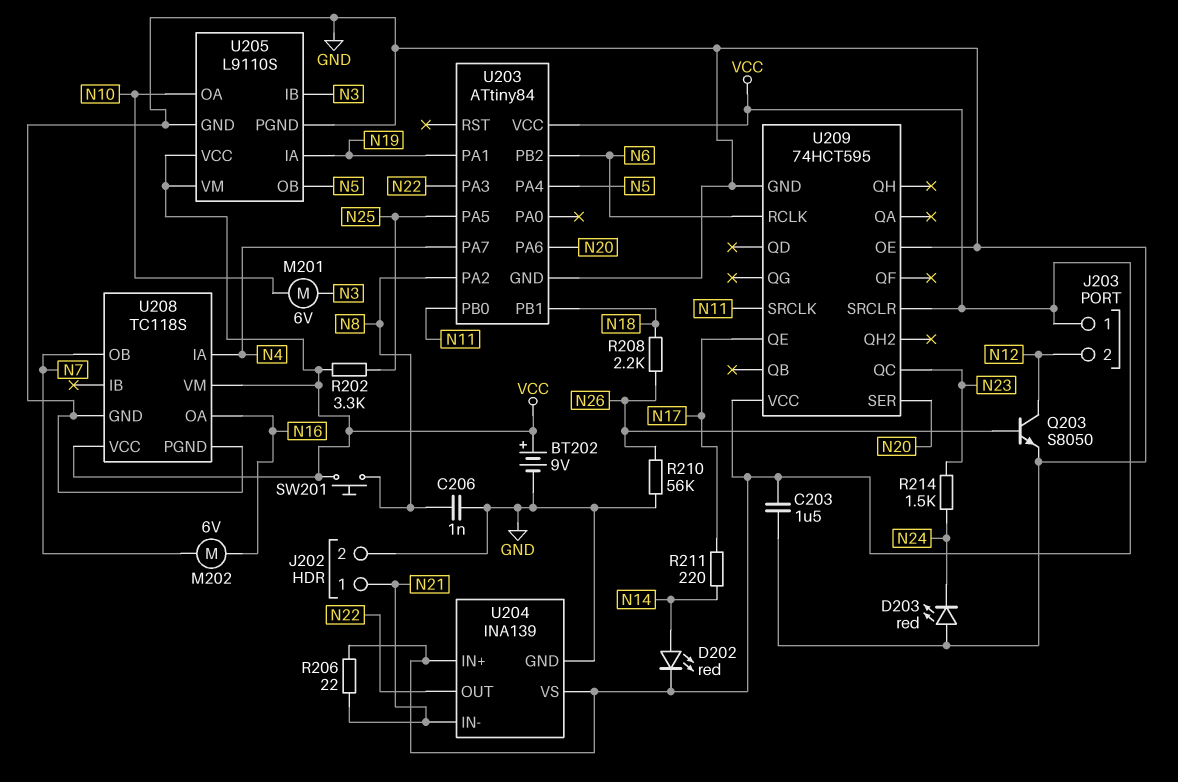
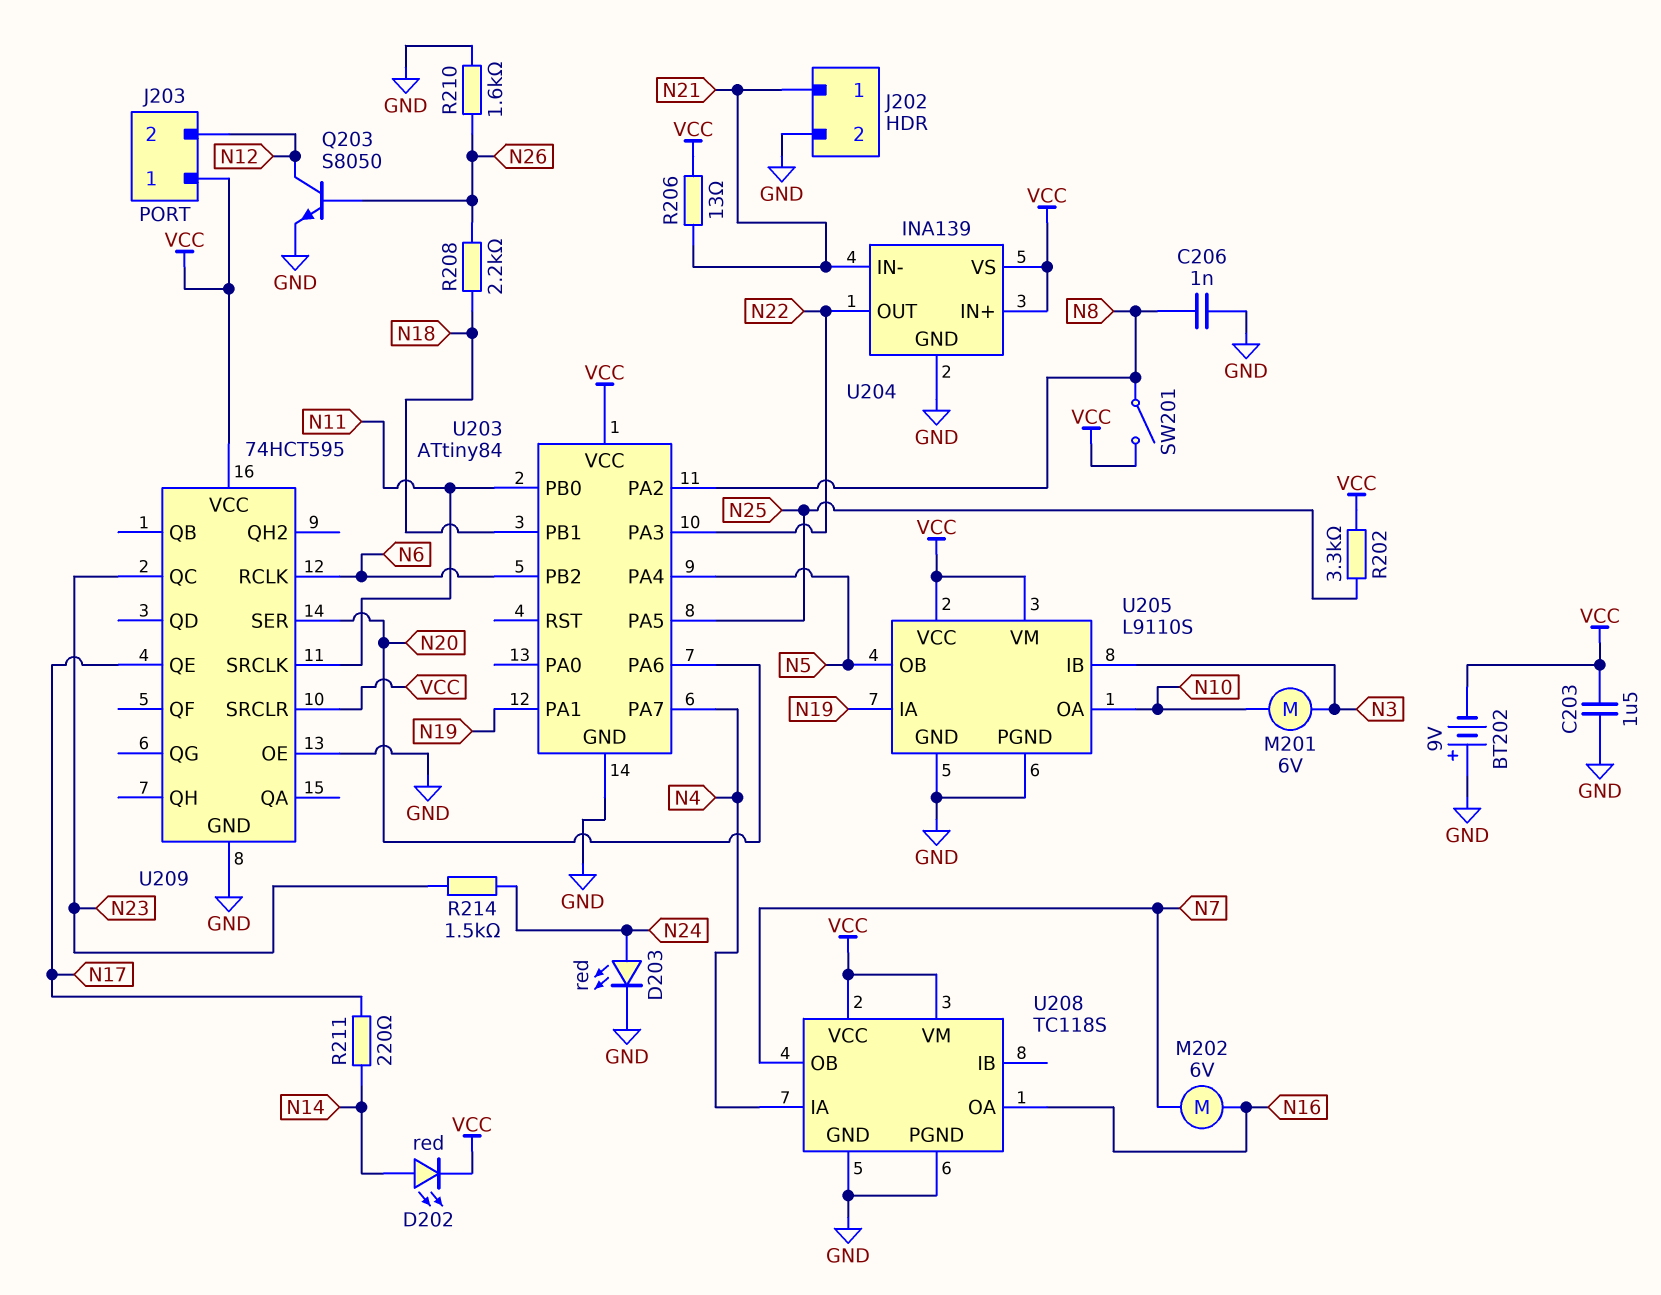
BT202: 9V (plus VCC, minus GND) -> 9V (plus GND, minus VCC)
D203: LED red (A GND, K N24) -> LED red (A N24, K GND)
R206: 22 (N21, VCC) -> 13 (N21, VCC)
R210: 56k (GND, N26) -> 1.6k (GND, N26)
SW201: button (N8, VCC) -> switch (N8, VCC)

